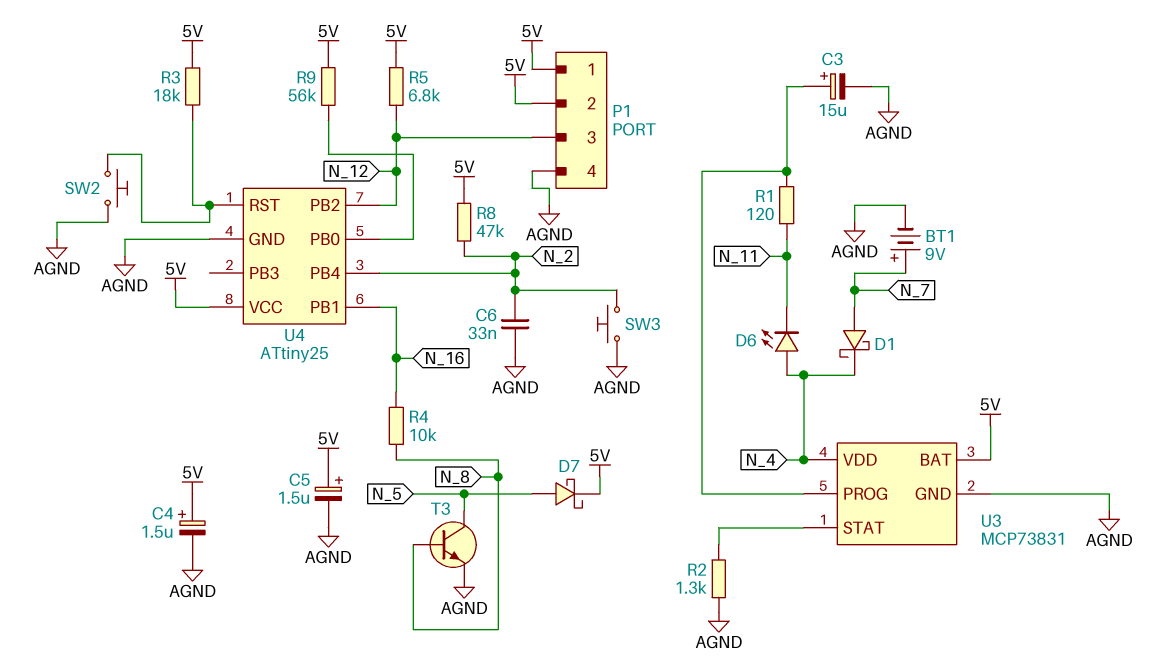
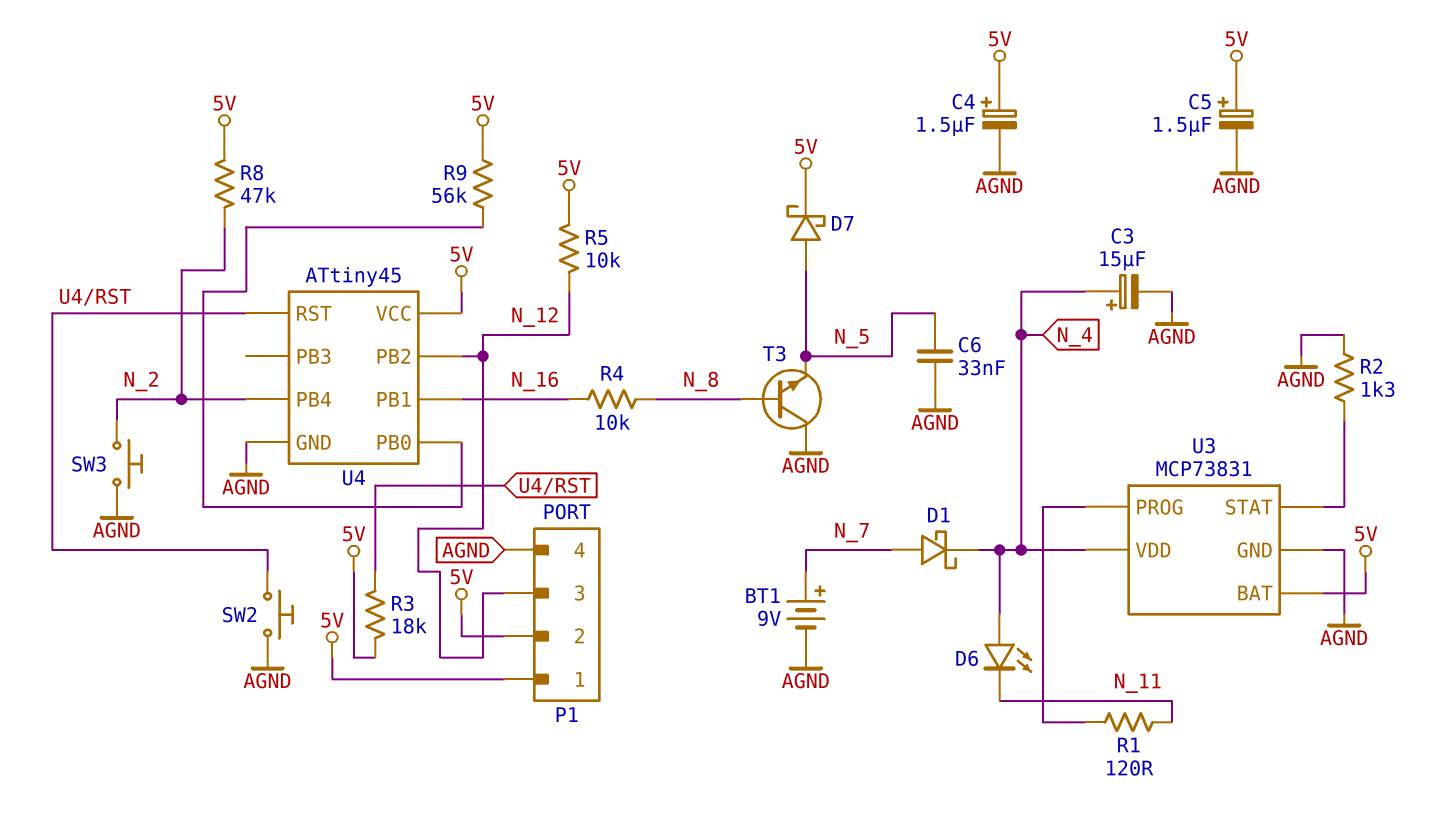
C3: 15uF (plus U3/PROG, minus AGND) -> 15uF (plus N_4, minus AGND)
C6: 33nF (AGND, N_2) -> 33nF (AGND, N_5)
R5: 6.8k (5V, N_12) -> 10k (5V, N_12)
T3: NPN (B N_8, C N_5, E AGND) -> NPN (B N_8, C AGND, E N_5)
U4: ATtiny25 -> ATtiny45

